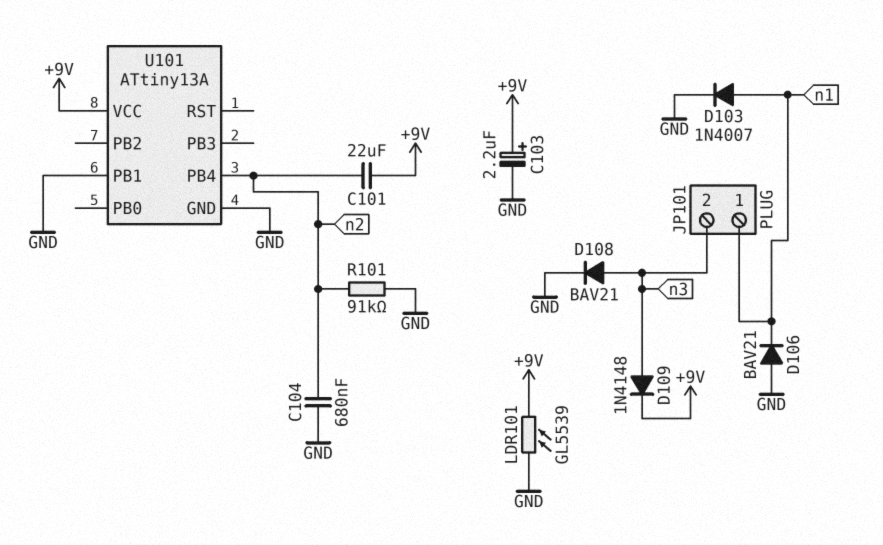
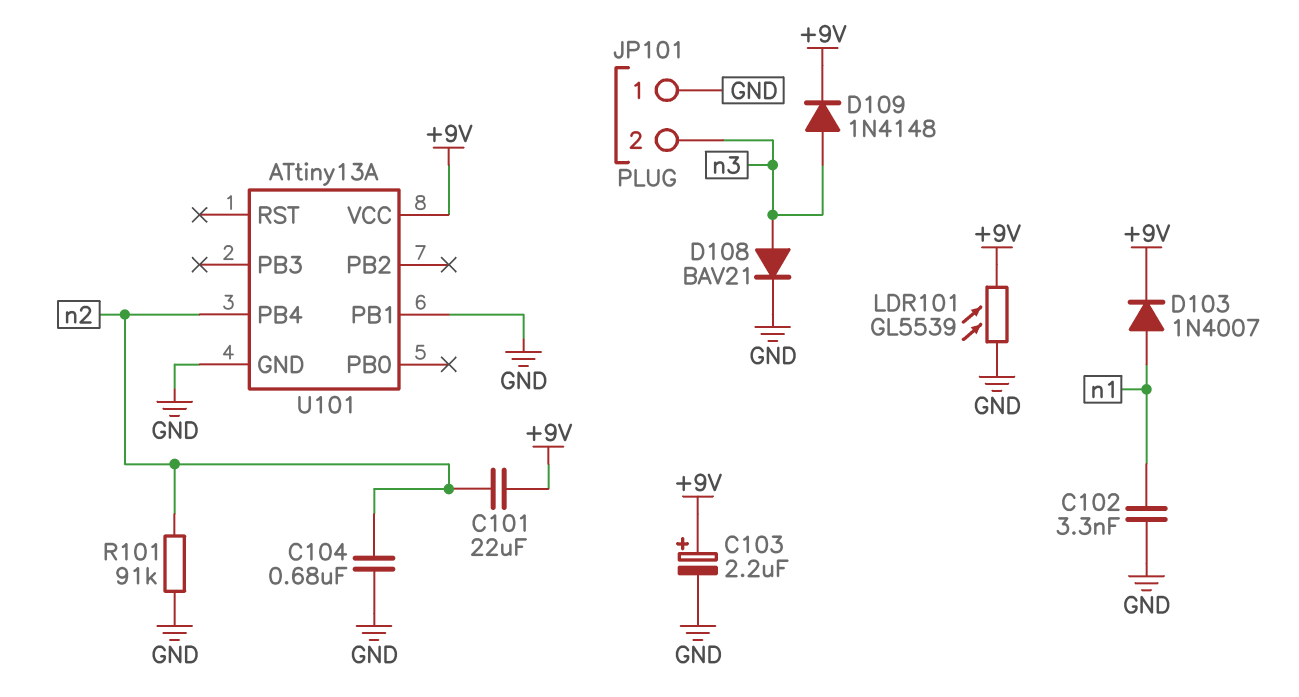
C102: none -> 3.3nF (GND, n1)
D103: diode 1N4007 (A n1, K GND) -> diode 1N4007 (A n1, K +9V)
D106: diode BAV21 (A GND, K n1) -> none
JP101 pin 1: n1 -> GND

